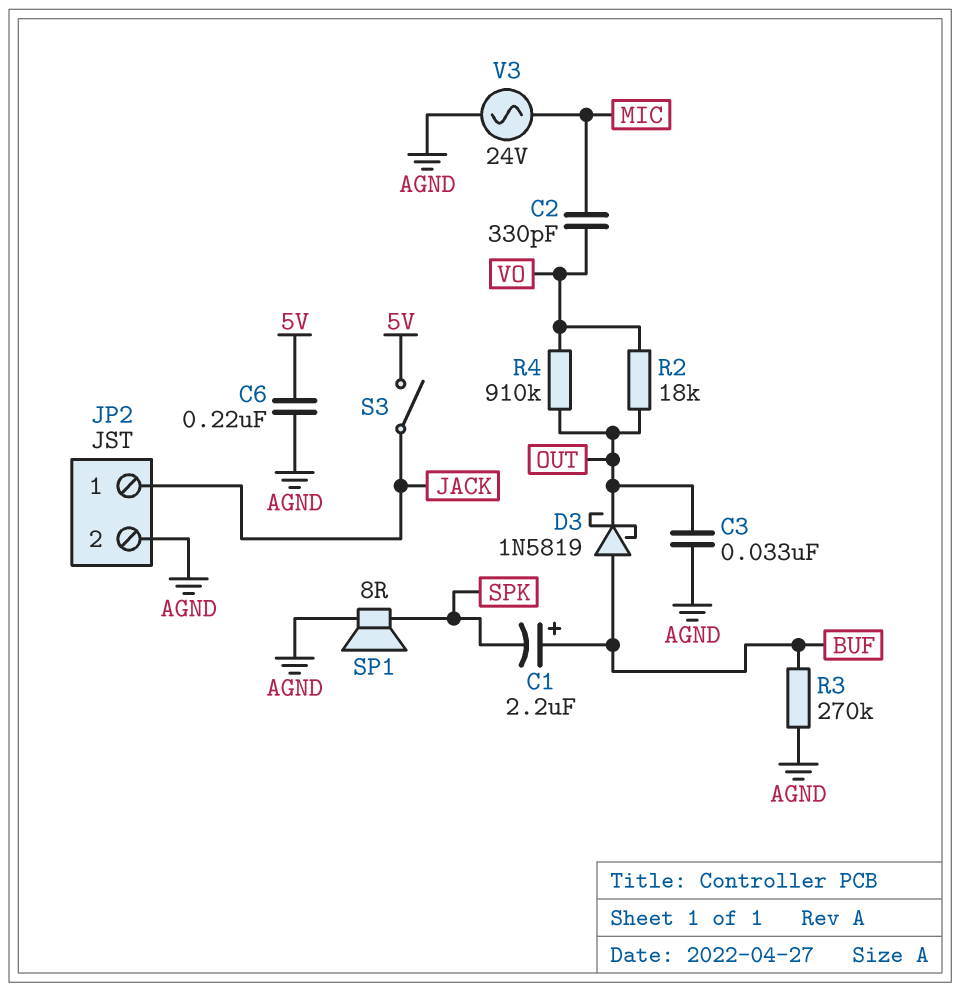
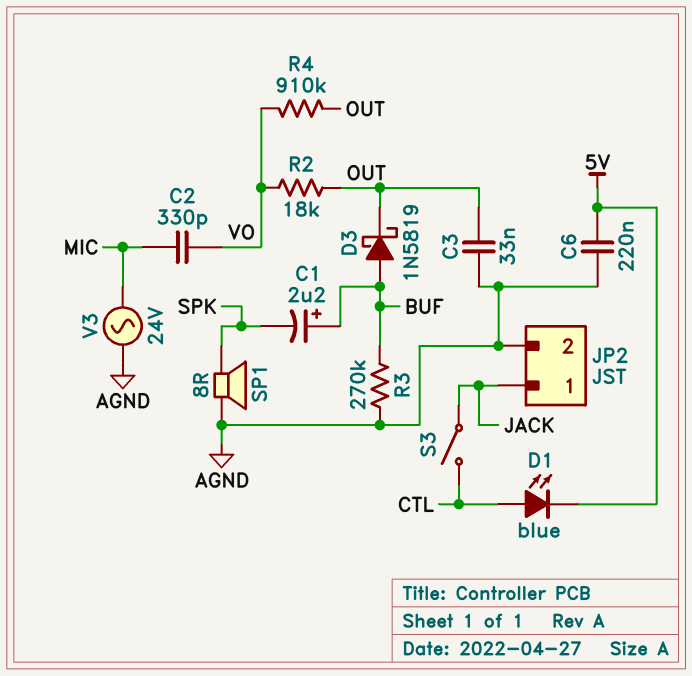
D1: none -> LED blue (A CTL, K 5V)
S3: switch (5V, JACK) -> switch (CTL, JACK)

